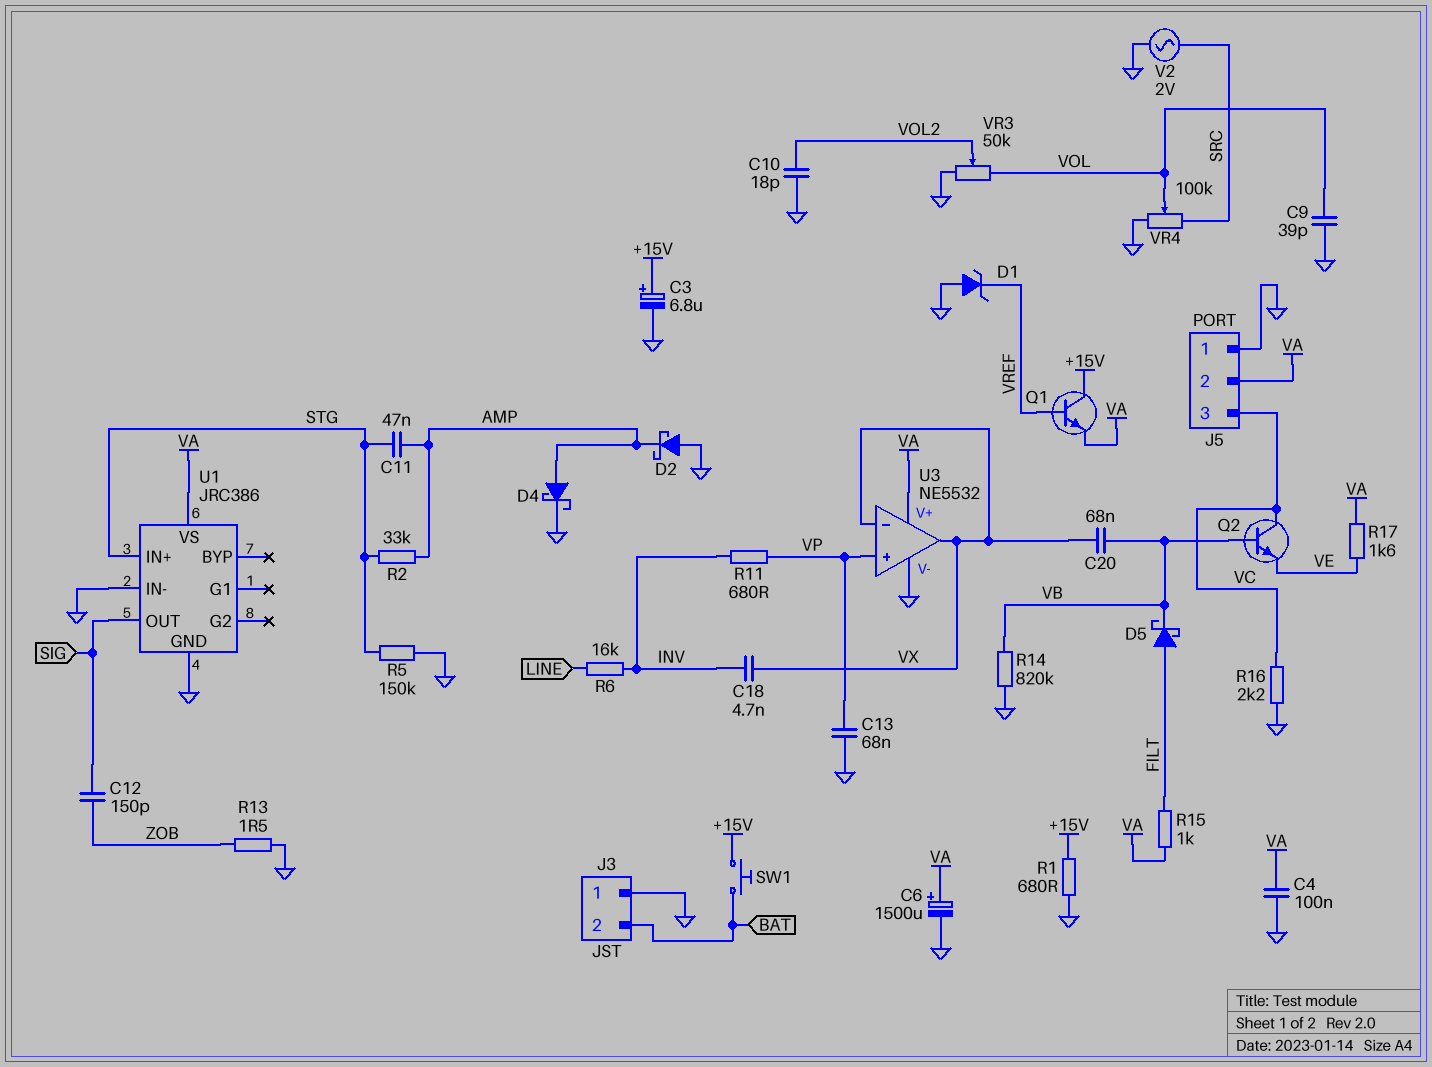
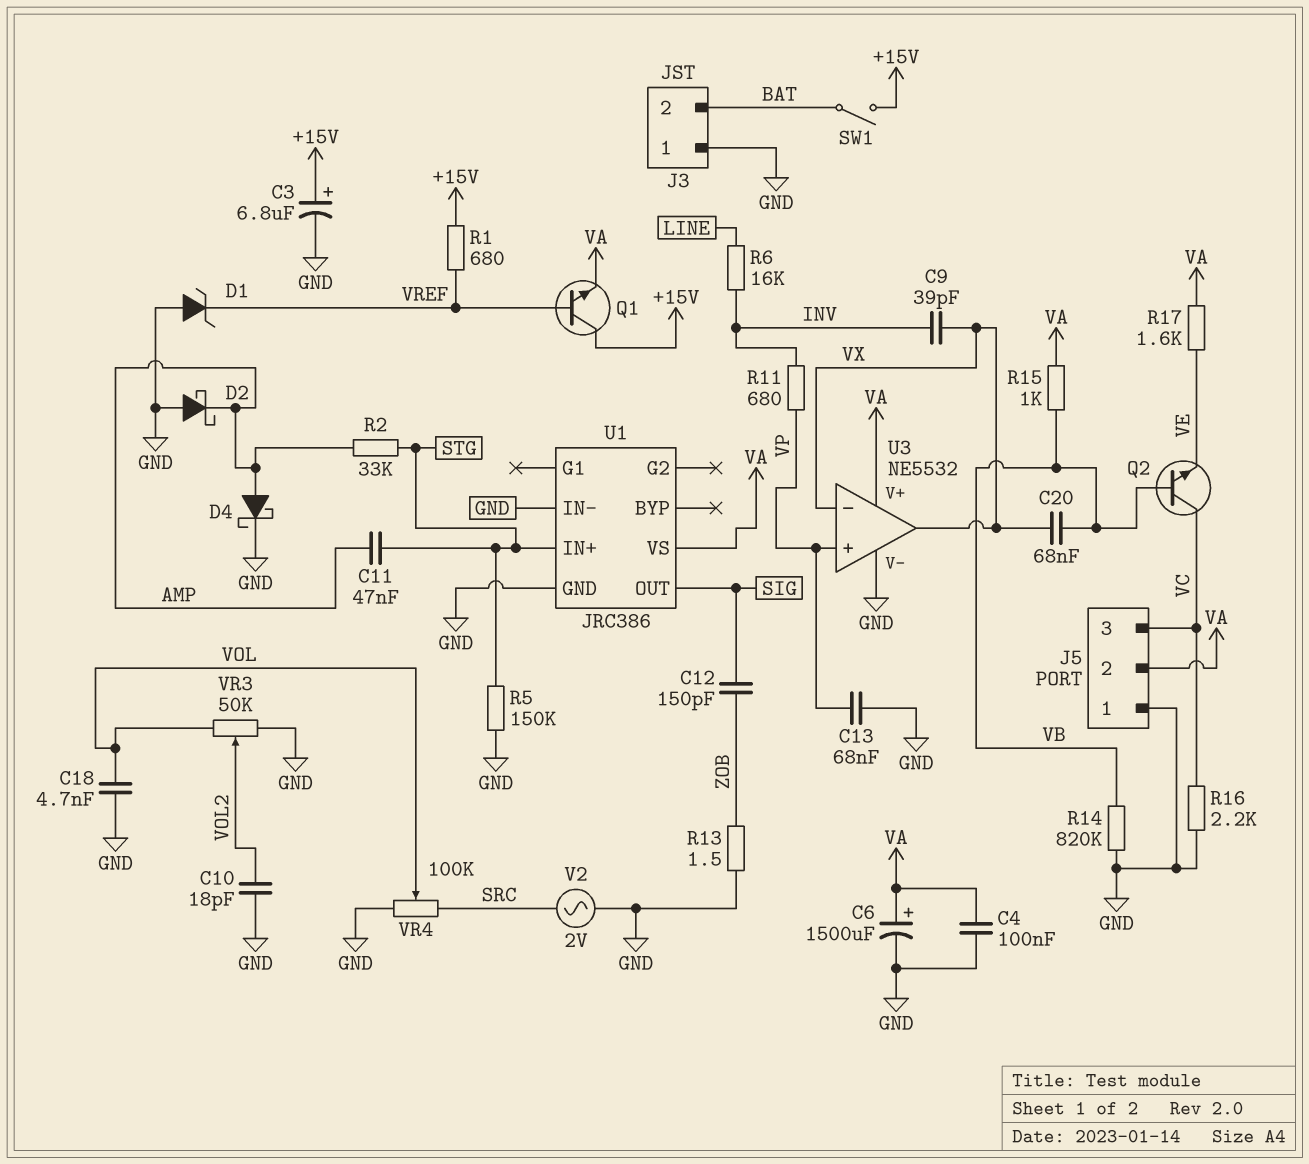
C9: 39pF (GND, VOL) -> 39pF (INV, VX)
C18: 4.7nF (INV, VX) -> 4.7nF (GND, VOL)
D5: schottky (A FILT, K VB) -> none
R1: 680 (+15V, GND) -> 680 (+15V, VREF)
R15: 1k (FILT, VA) -> 1k (VA, VB)
SW1: button (+15V, BAT) -> switch (+15V, BAT)

